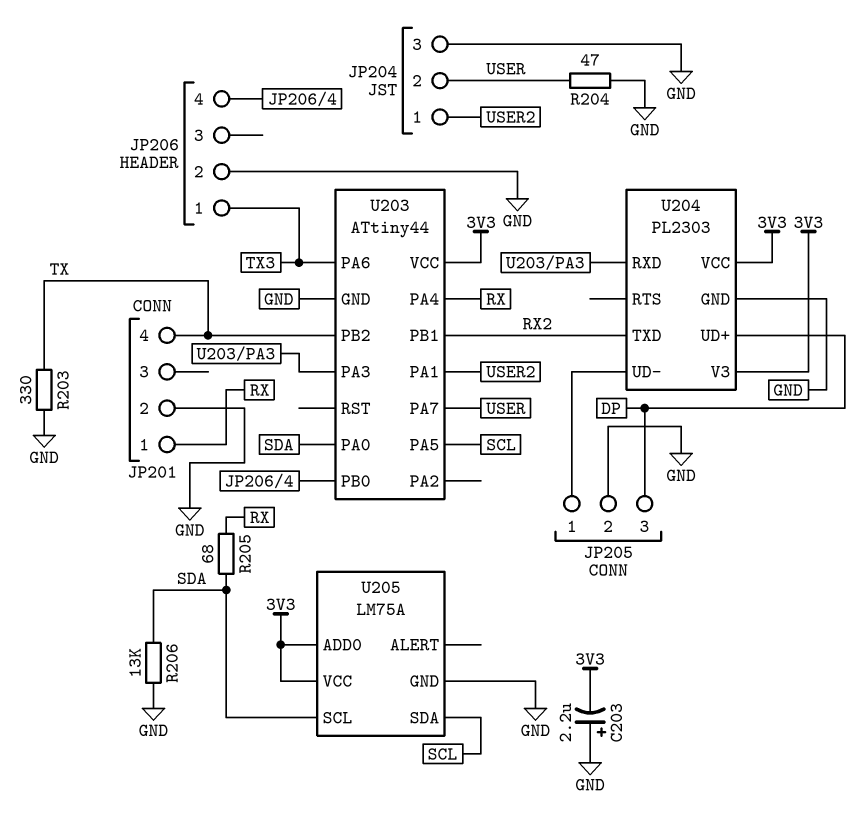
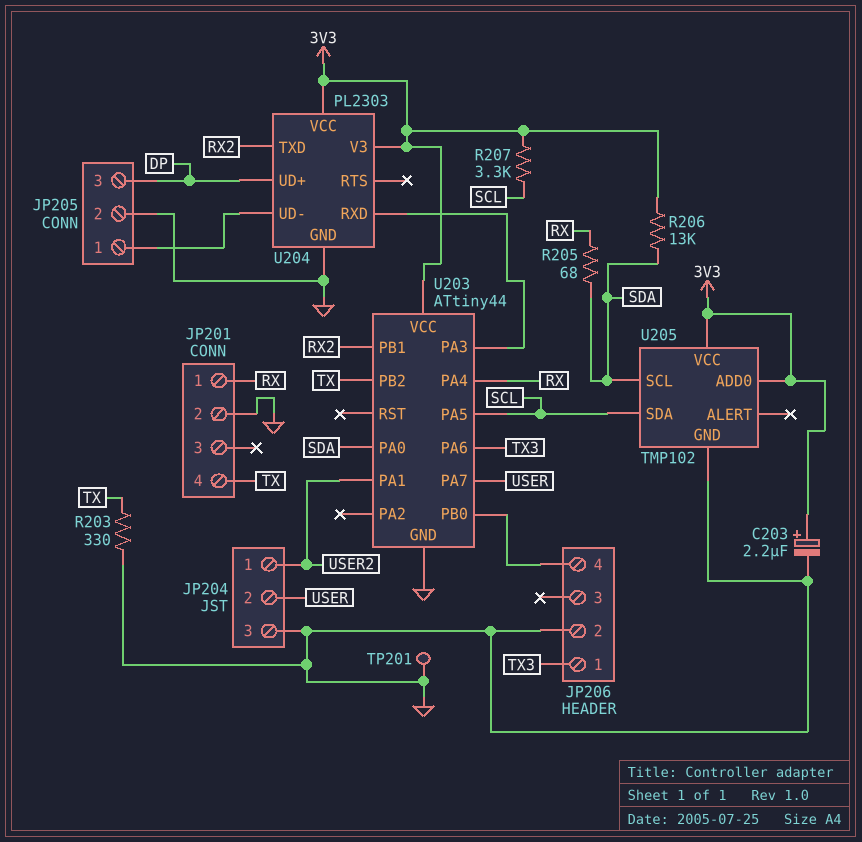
C203: 2.2uF (plus GND, minus 3V3) -> 2.2uF (plus 3V3, minus GND)
R204: 47 (GND, USER) -> none
R206: 13k (GND, SDA) -> 13k (3V3, SDA)
R207: none -> 3.3k (3V3, SCL)
TP201: none -> test point (GND)
U205: LM75A -> TMP102

